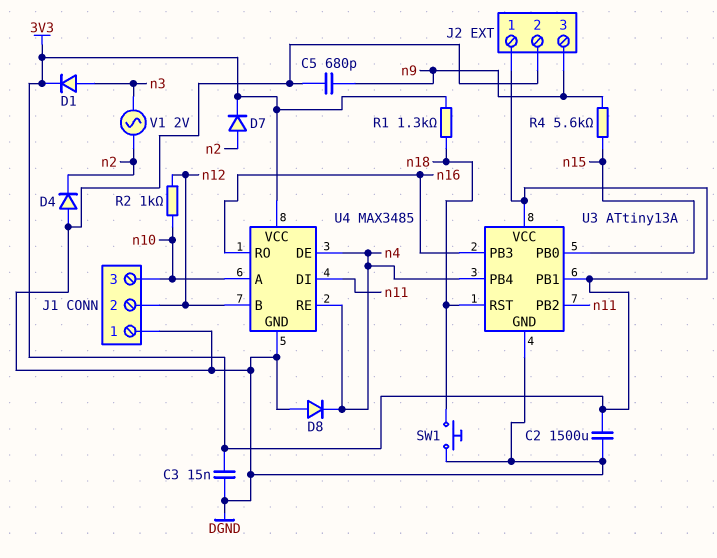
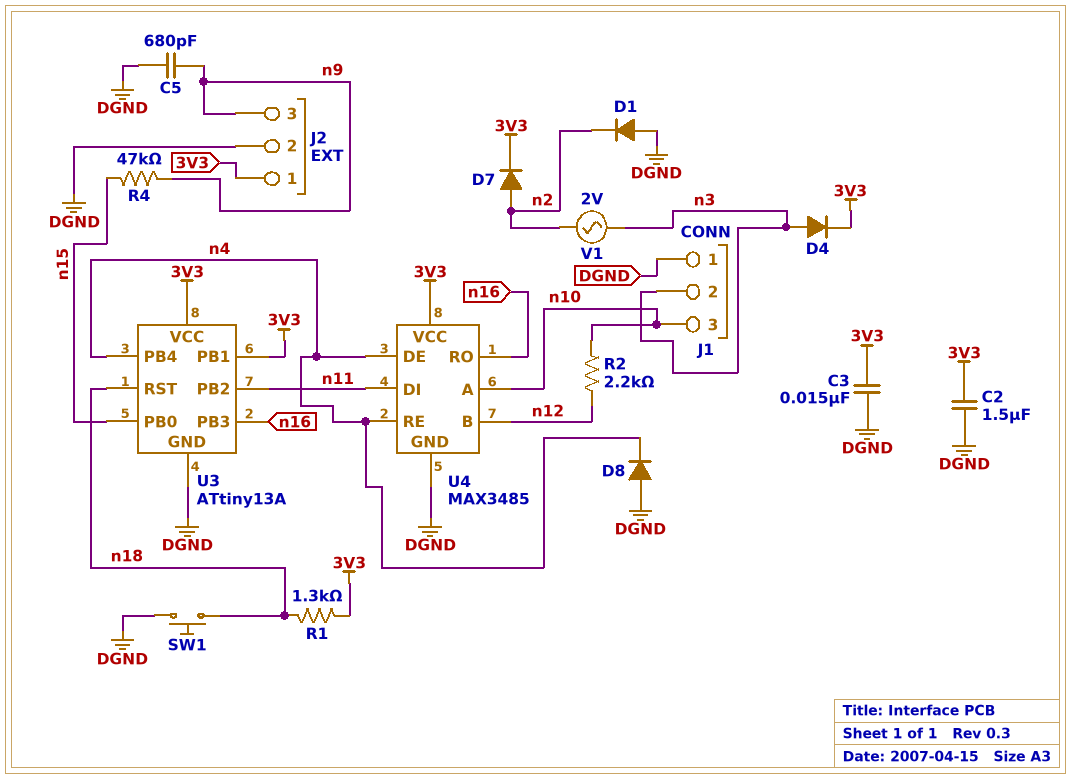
C2: 1500uF (3V3, DGND) -> 1.5uF (3V3, DGND)
D1: diode (A n3, K 3V3) -> diode (A DGND, K n2)
D4: diode (A DGND, K n2) -> diode (A n3, K 3V3)
J1 pin 2: n12 -> n3
R2: 1k (n10, n12) -> 2.2k (n10, n12)
R4: 5.6k (n9, n15) -> 47k (n9, n15)

